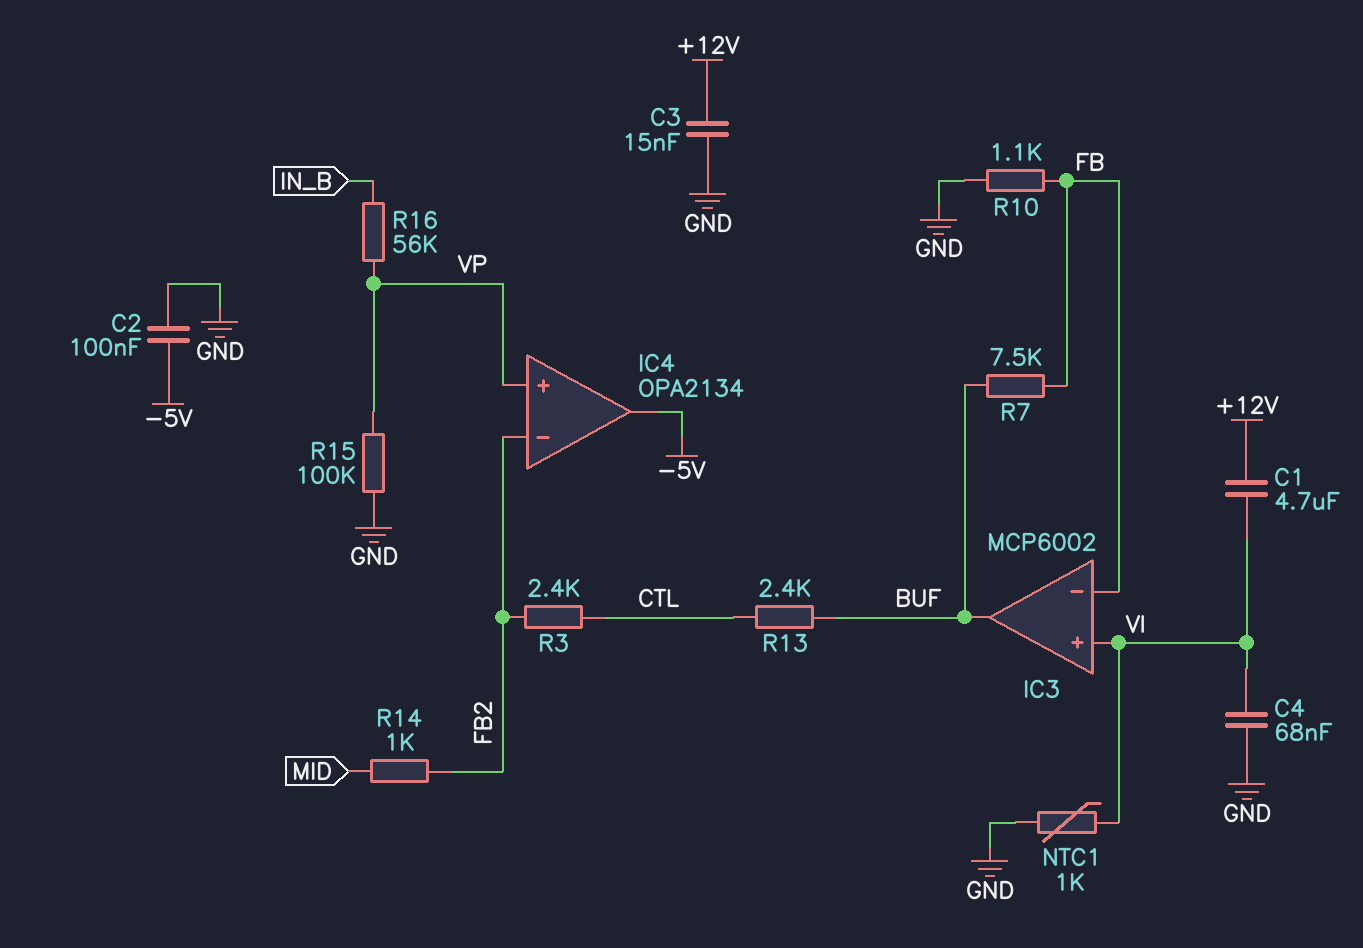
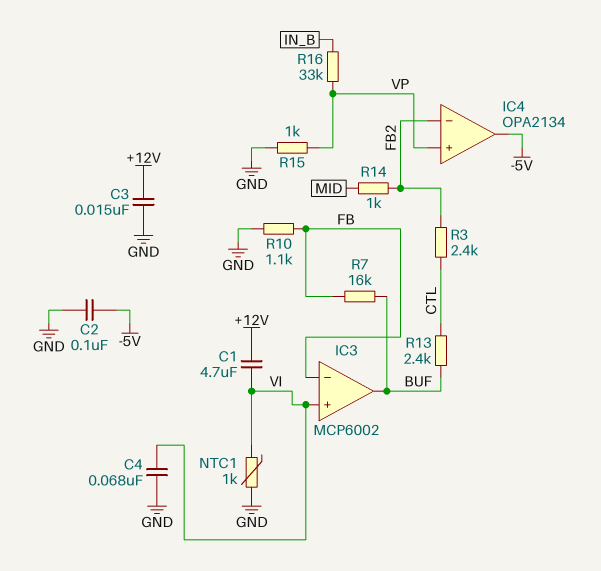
R7: 7.5k (BUF, FB) -> 16k (BUF, FB)
R15: 100k (GND, VP) -> 1k (GND, VP)
R16: 56k (IN_B, VP) -> 33k (IN_B, VP)

